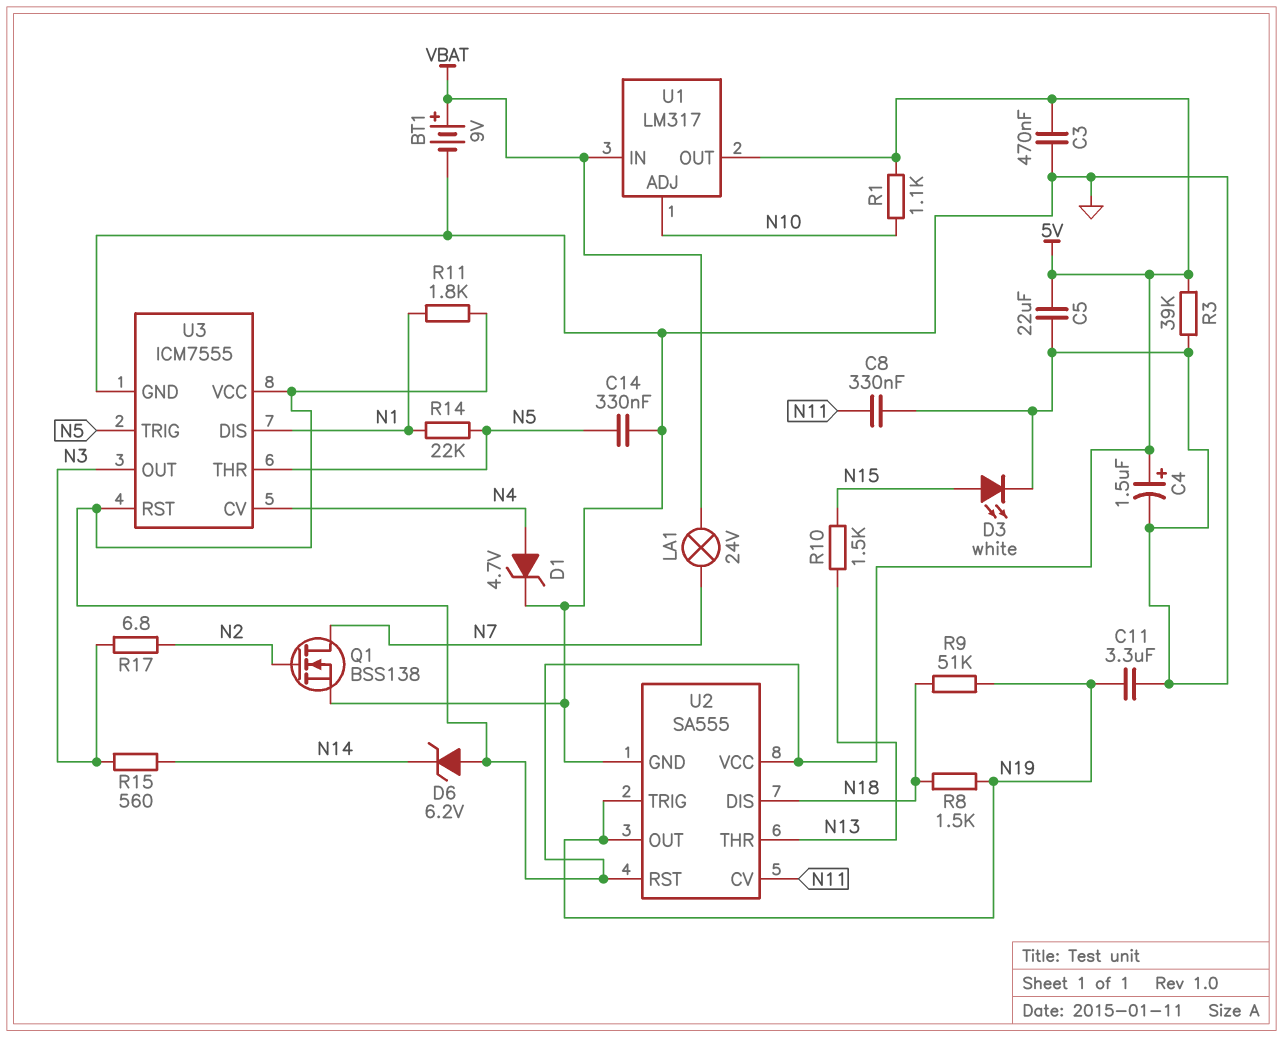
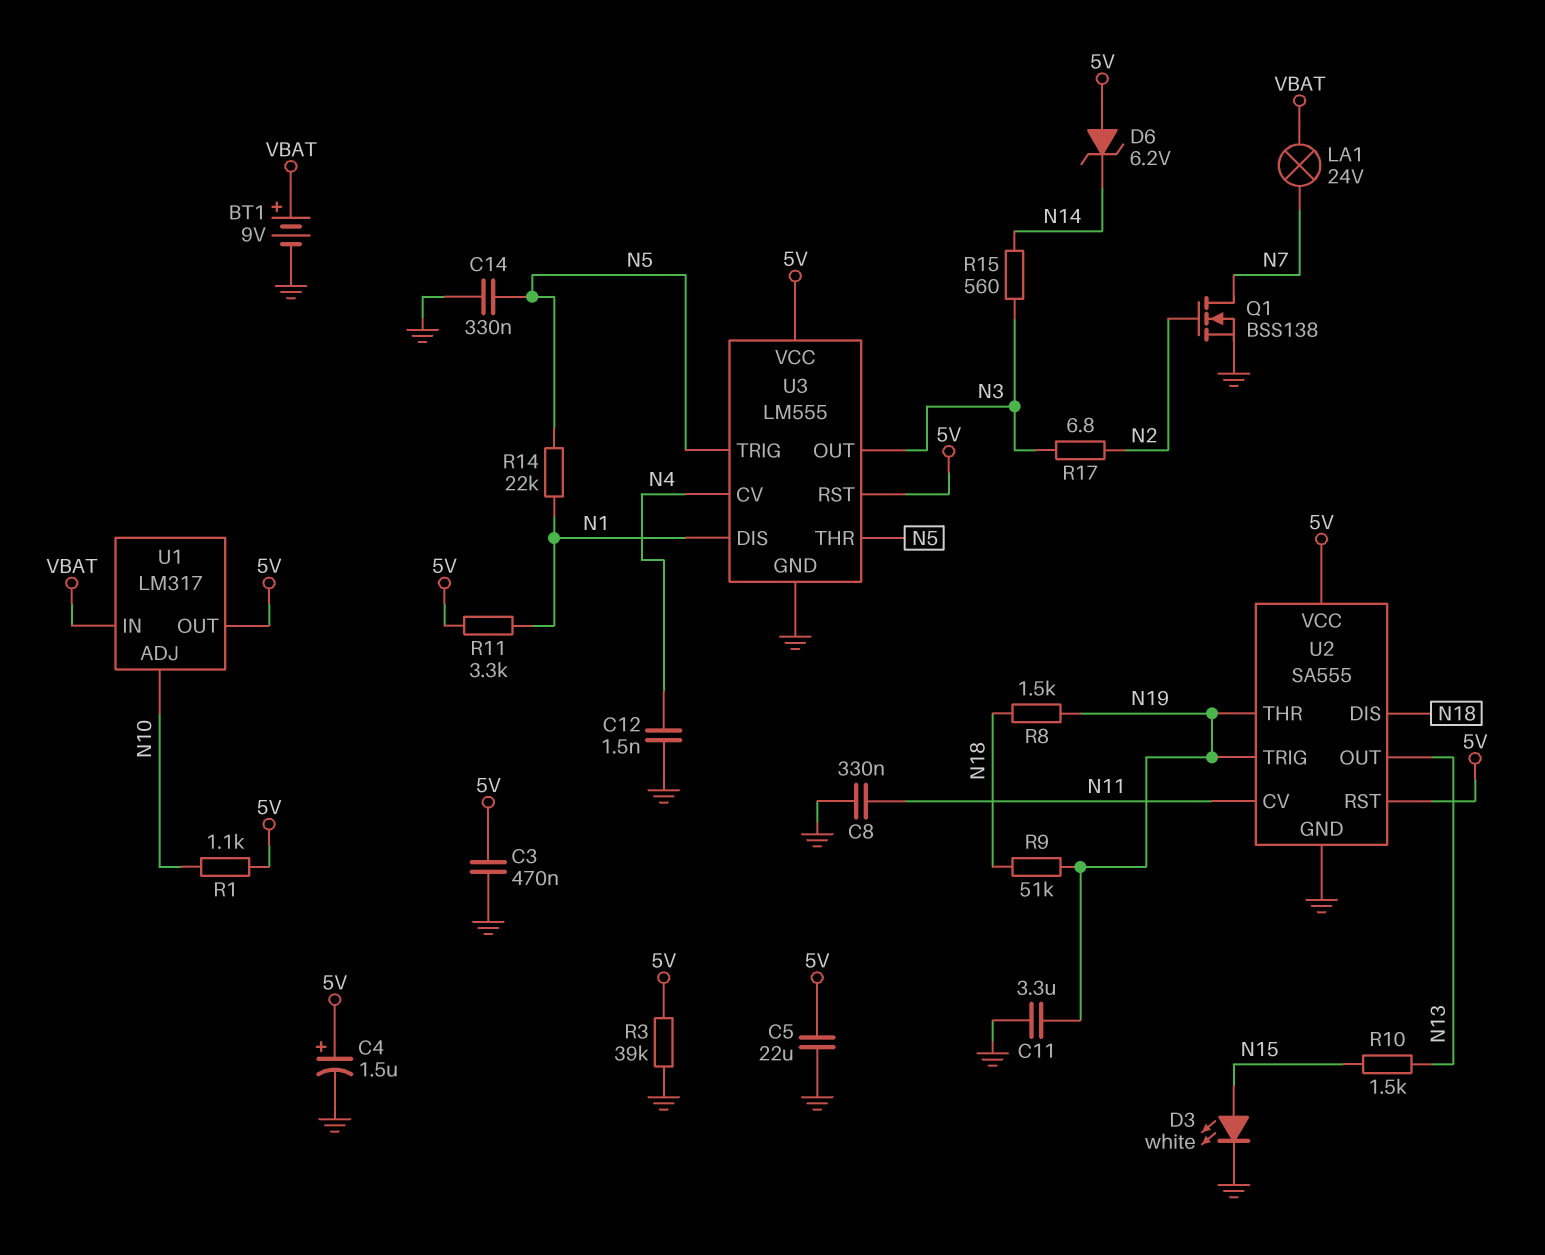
C12: none -> 1.5nF (GND, N4)
D1: zener 4.7V (A N4, K GND) -> none
R11: 1.8k (5V, N1) -> 3.3k (5V, N1)
U2 pin OUT: N19 -> N13
U2 pin THR: N13 -> N19
U3: ICM7555 -> LM555

